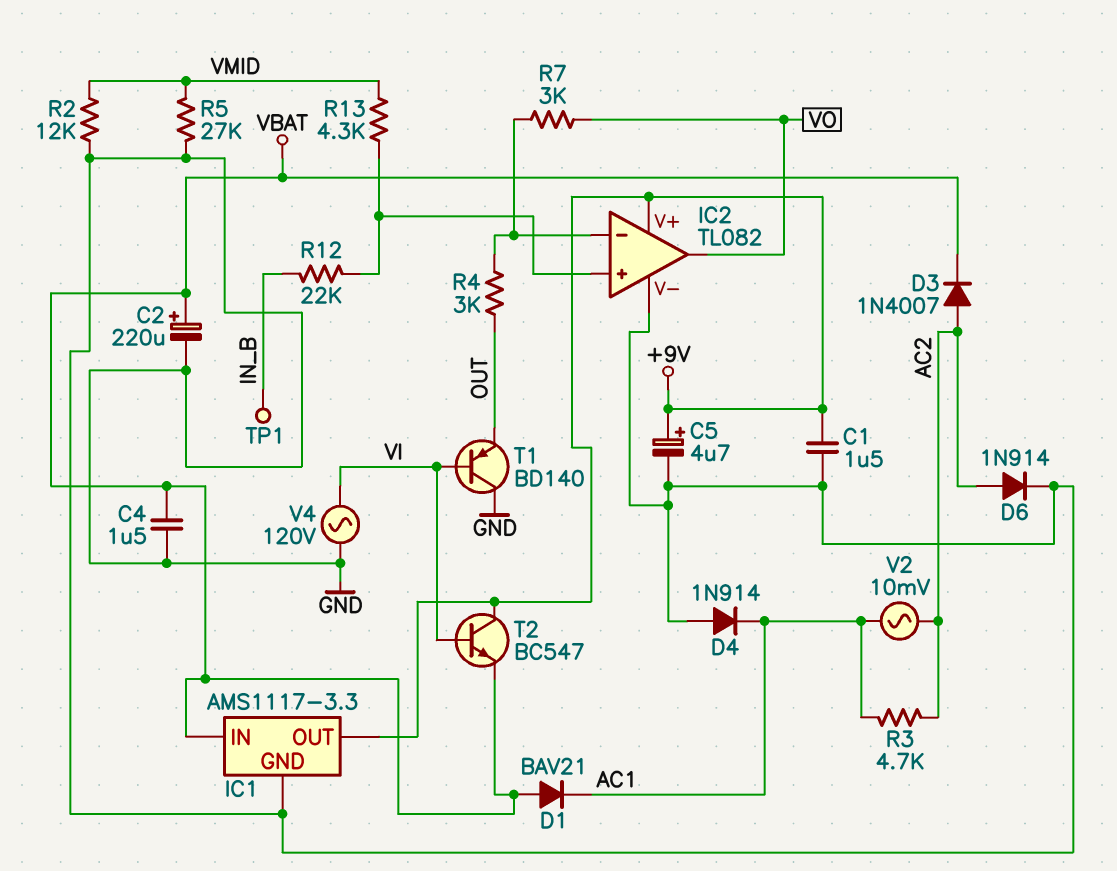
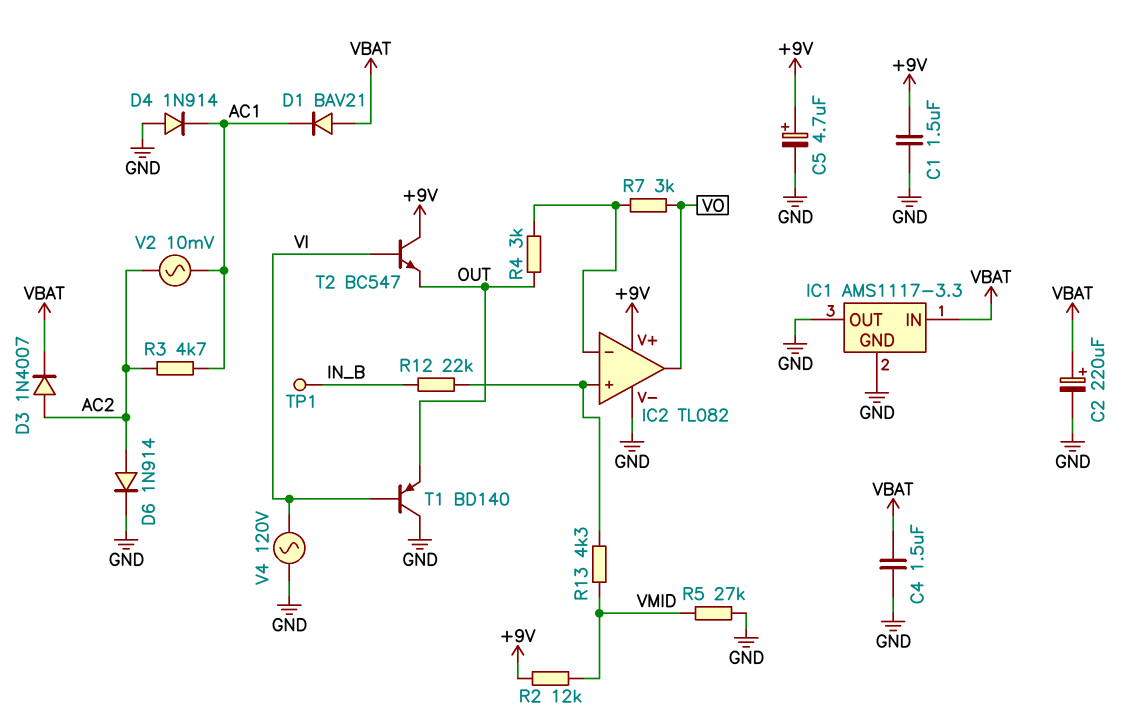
IC1 pin OUT: +9V -> GND
R2: 12k (GND, VMID) -> 12k (+9V, VMID)
T2: NPN BC547 (B VI, C +9V, E VBAT) -> NPN BC547 (B VI, C +9V, E OUT)

